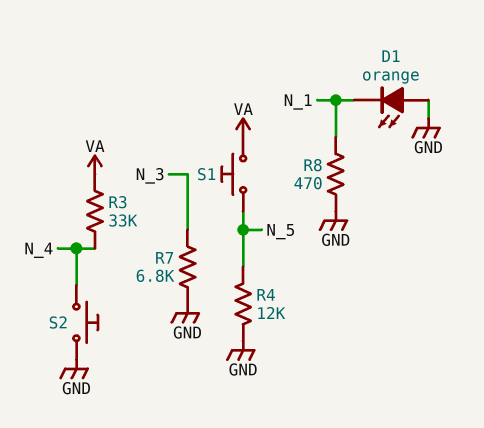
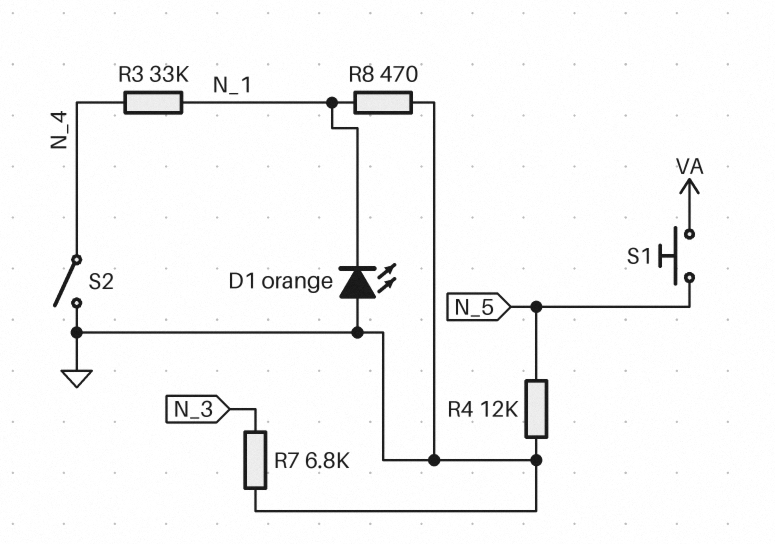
R3: 33k (N_4, VA) -> 33k (N_1, N_4)
S2: button (GND, N_4) -> switch (GND, N_4)

